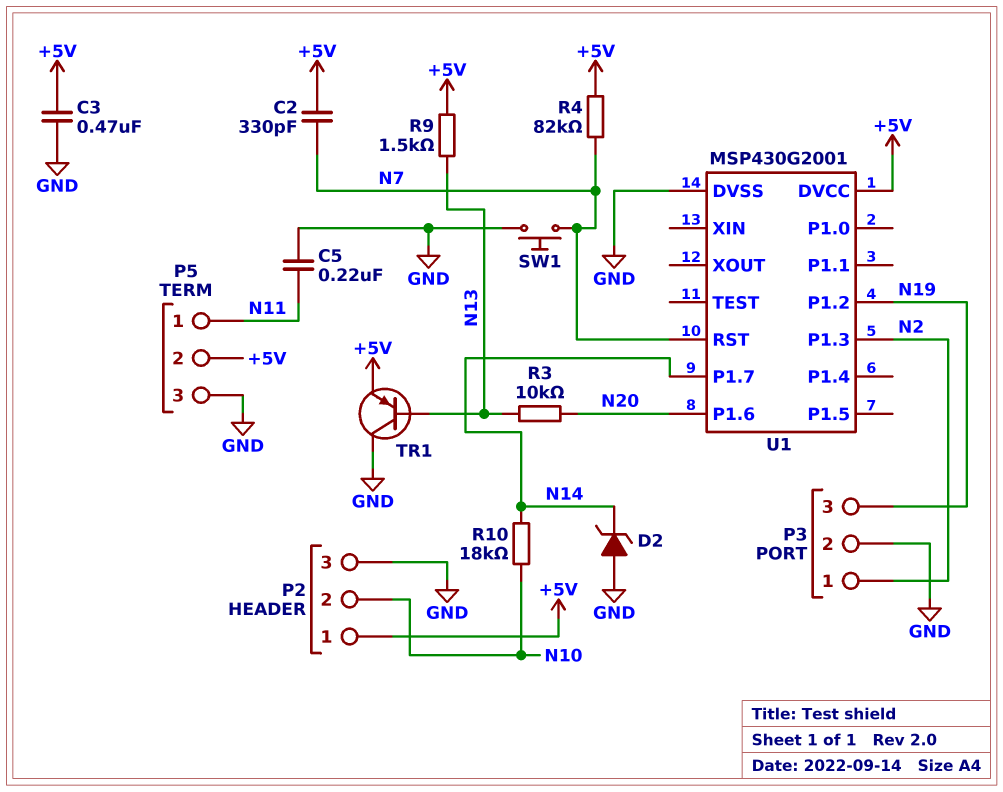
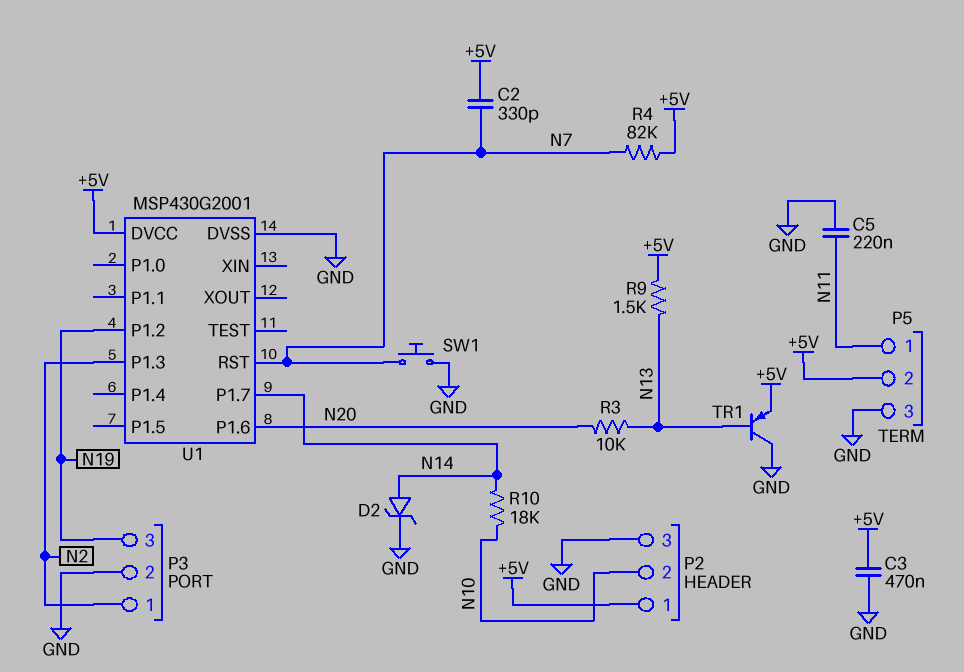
D2: zener (A GND, K N14) -> zener (A N14, K GND)

